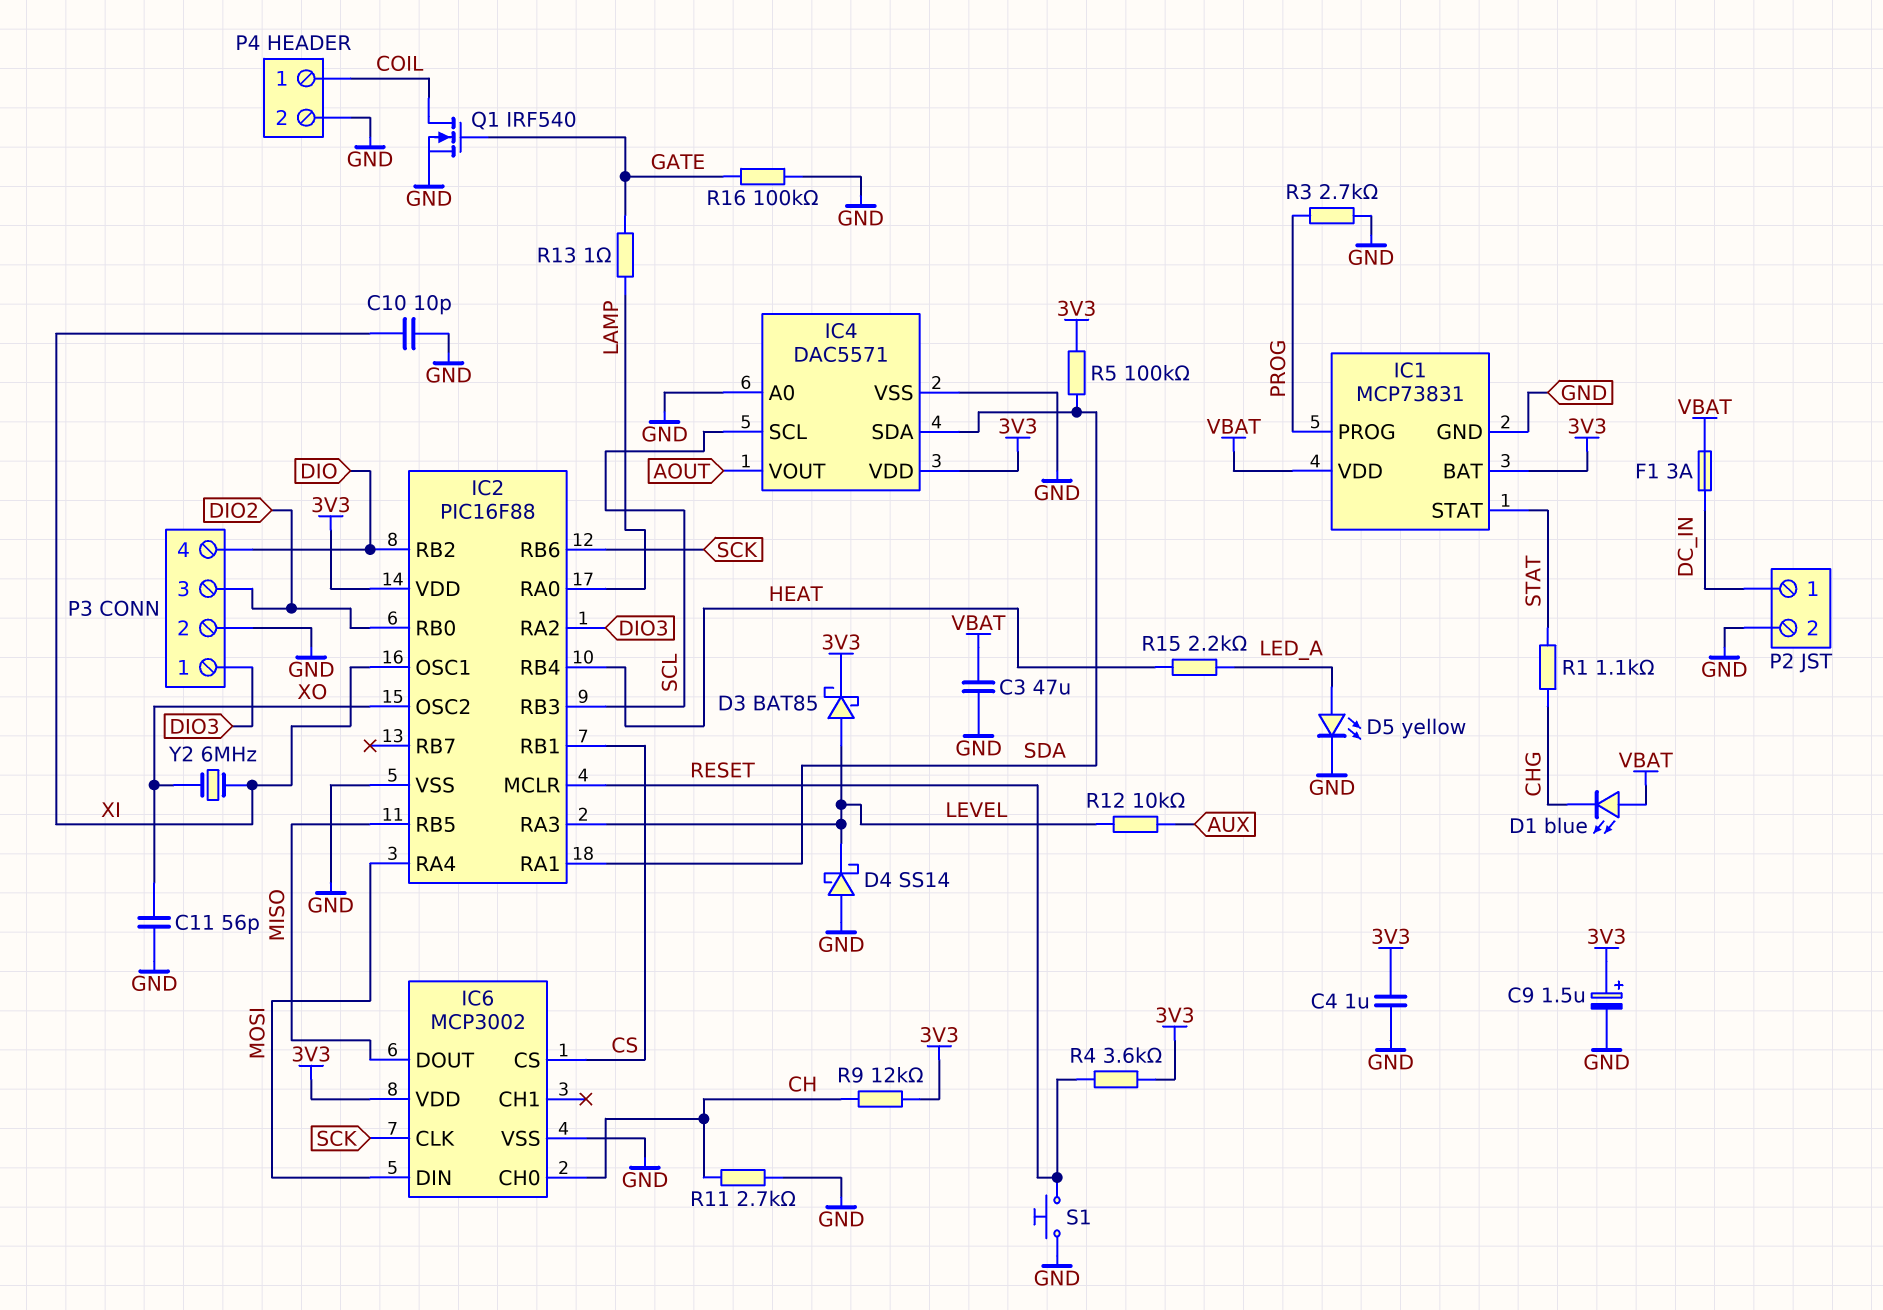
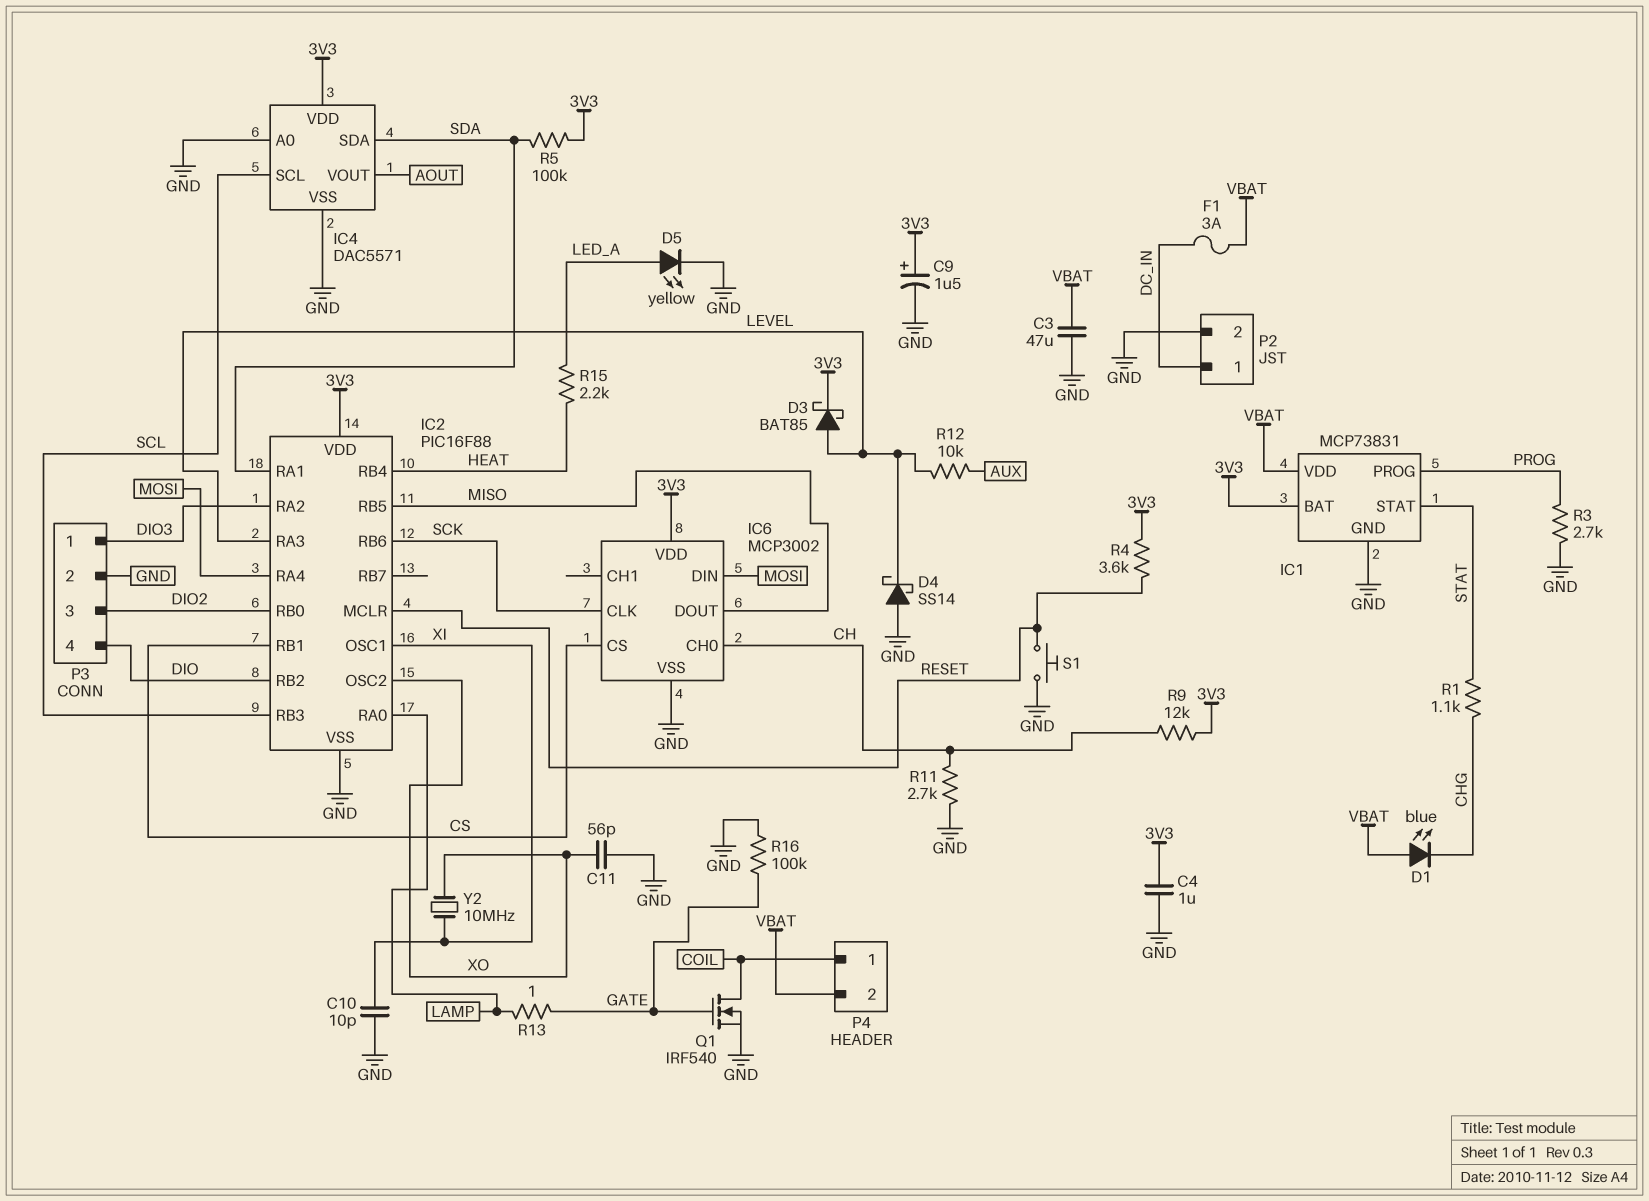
P4 pin 2: GND -> VBAT
Y2: 6MHz (XI, XO) -> 10MHz (XI, XO)

